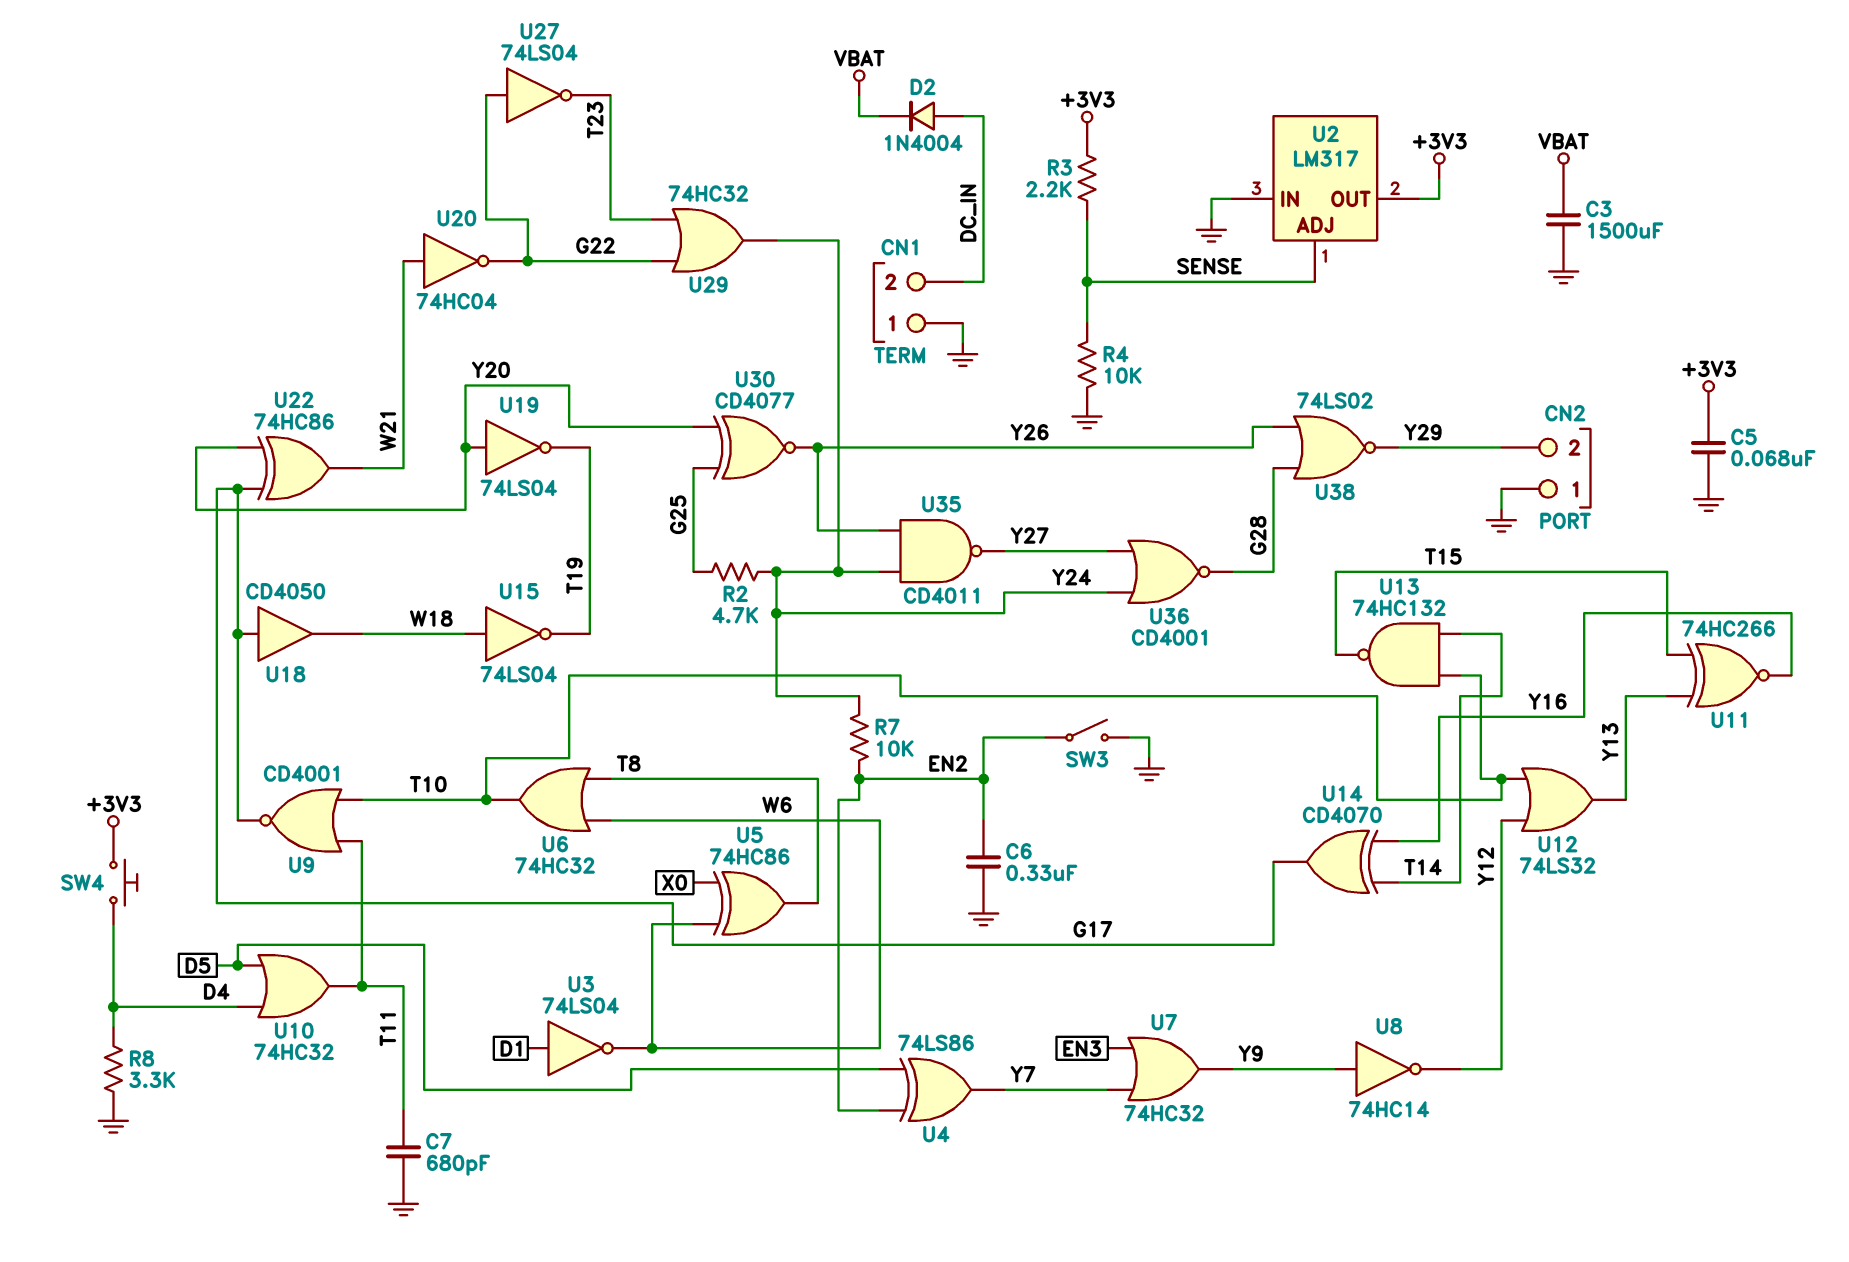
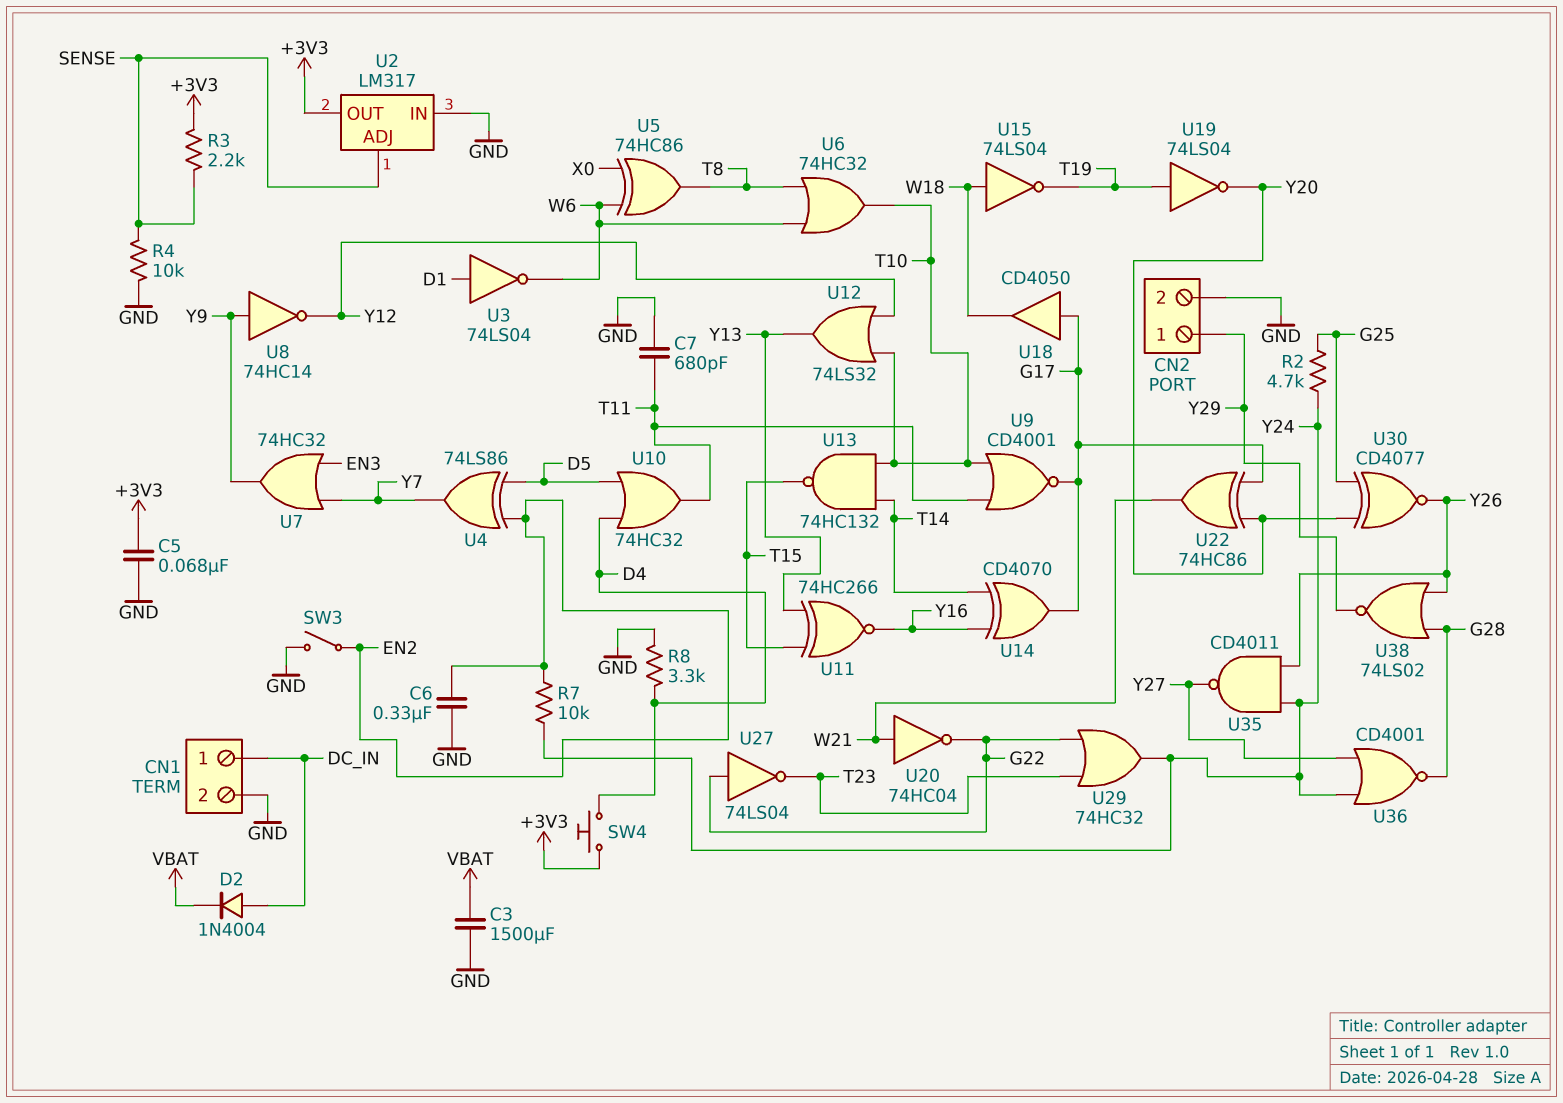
CN1 pin 1: GND -> DC_IN
CN1 pin 2: DC_IN -> GND
CN2 pin 1: GND -> Y29
CN2 pin 2: Y29 -> GND
U19: NOT 74LS04 (in Y20, out T19) -> NOT 74LS04 (in T19, out Y20)

